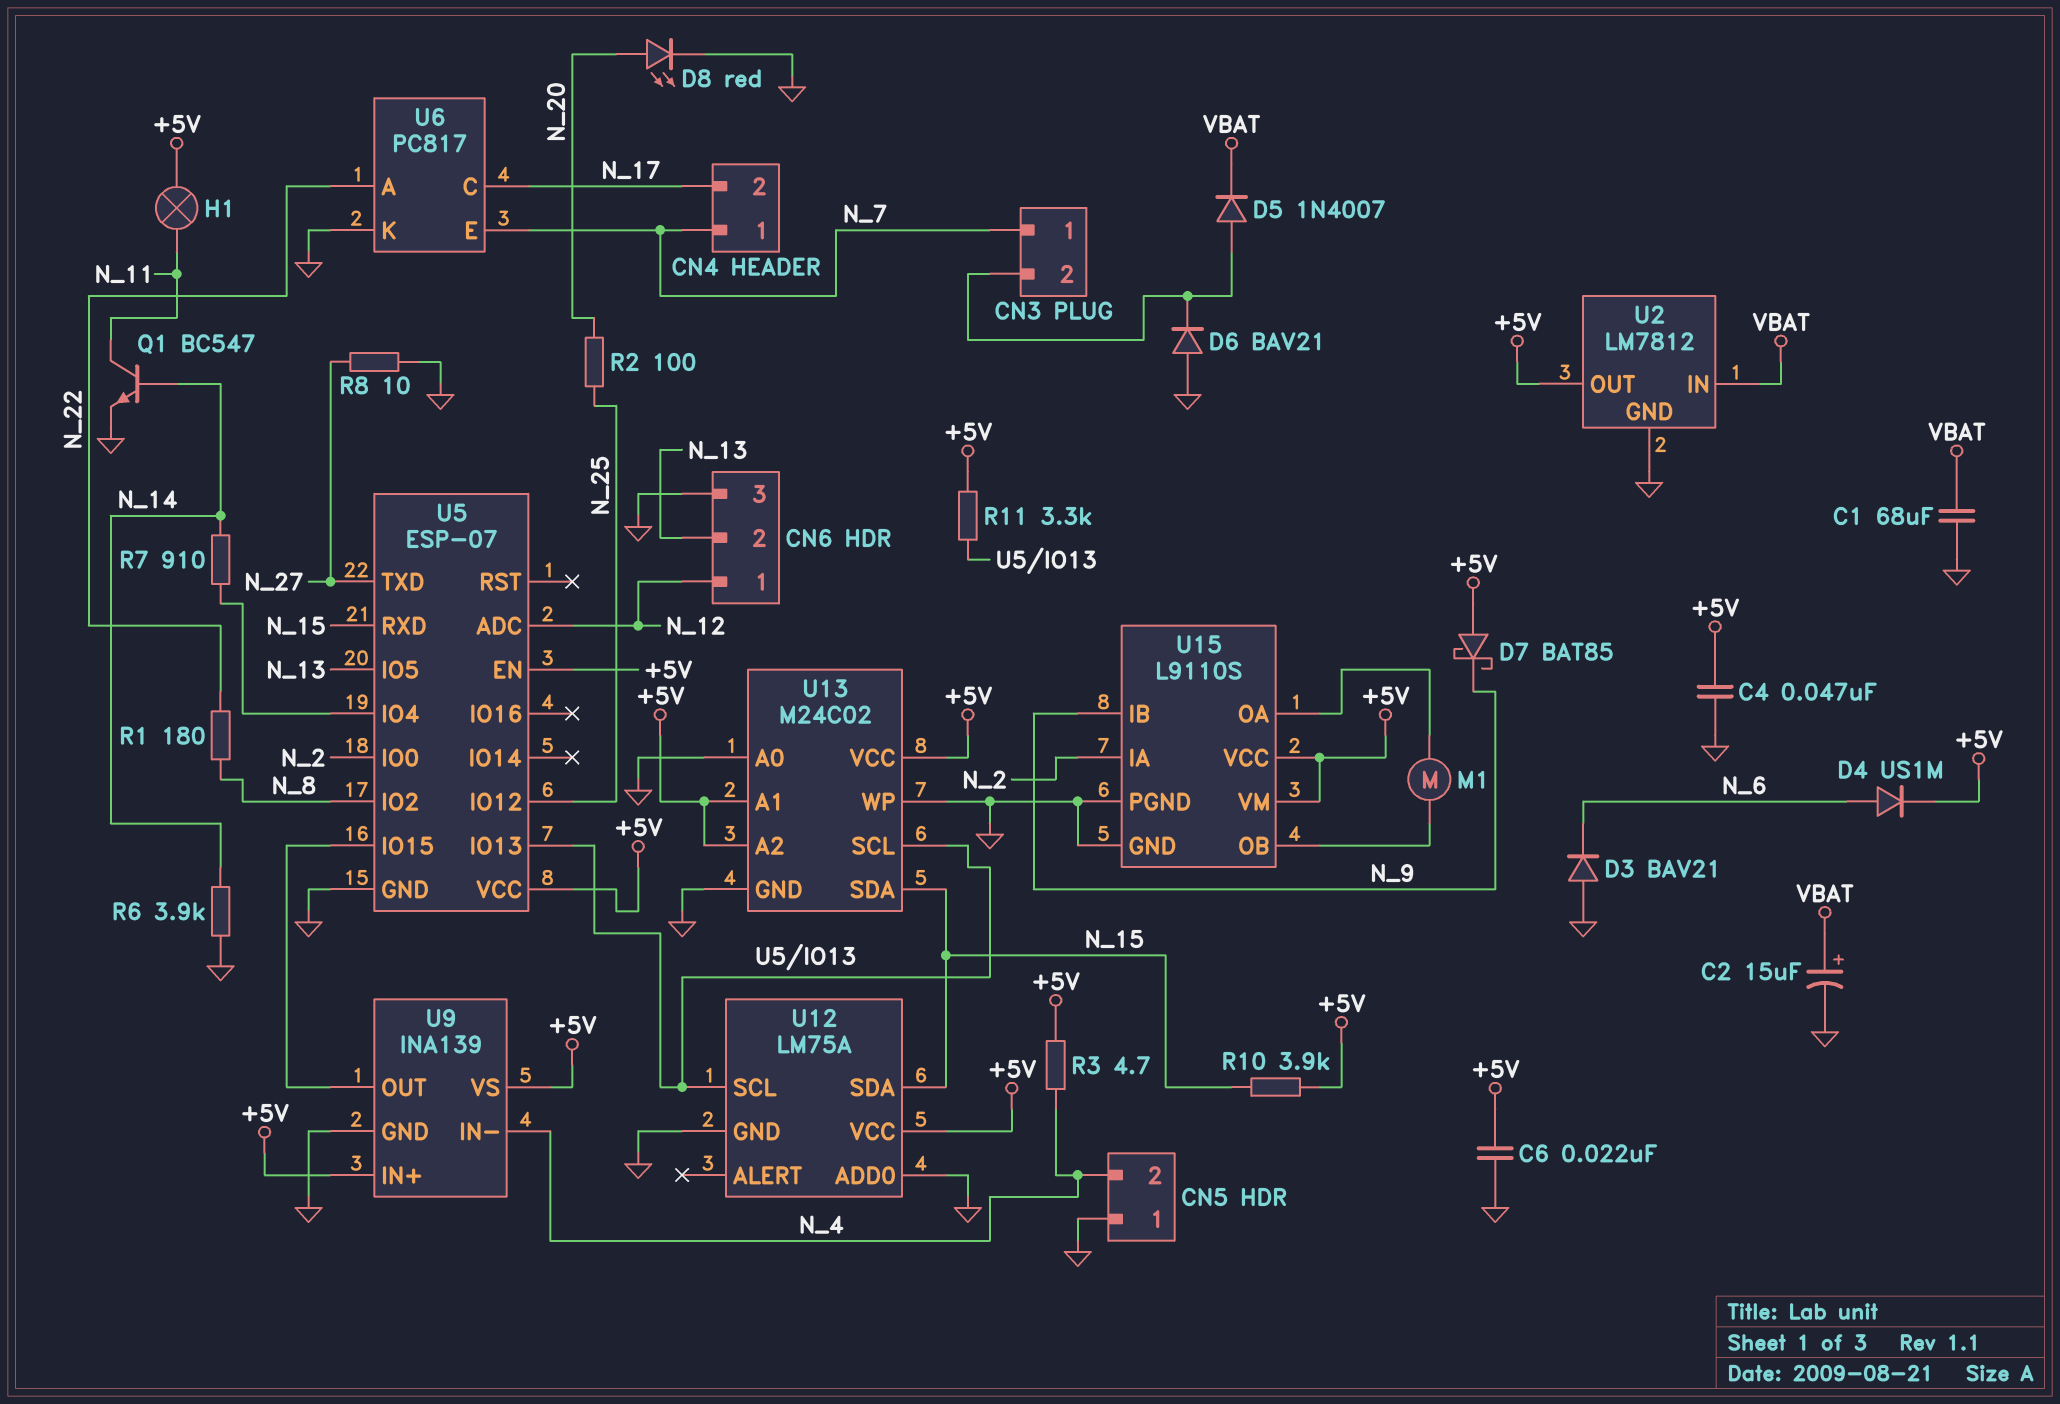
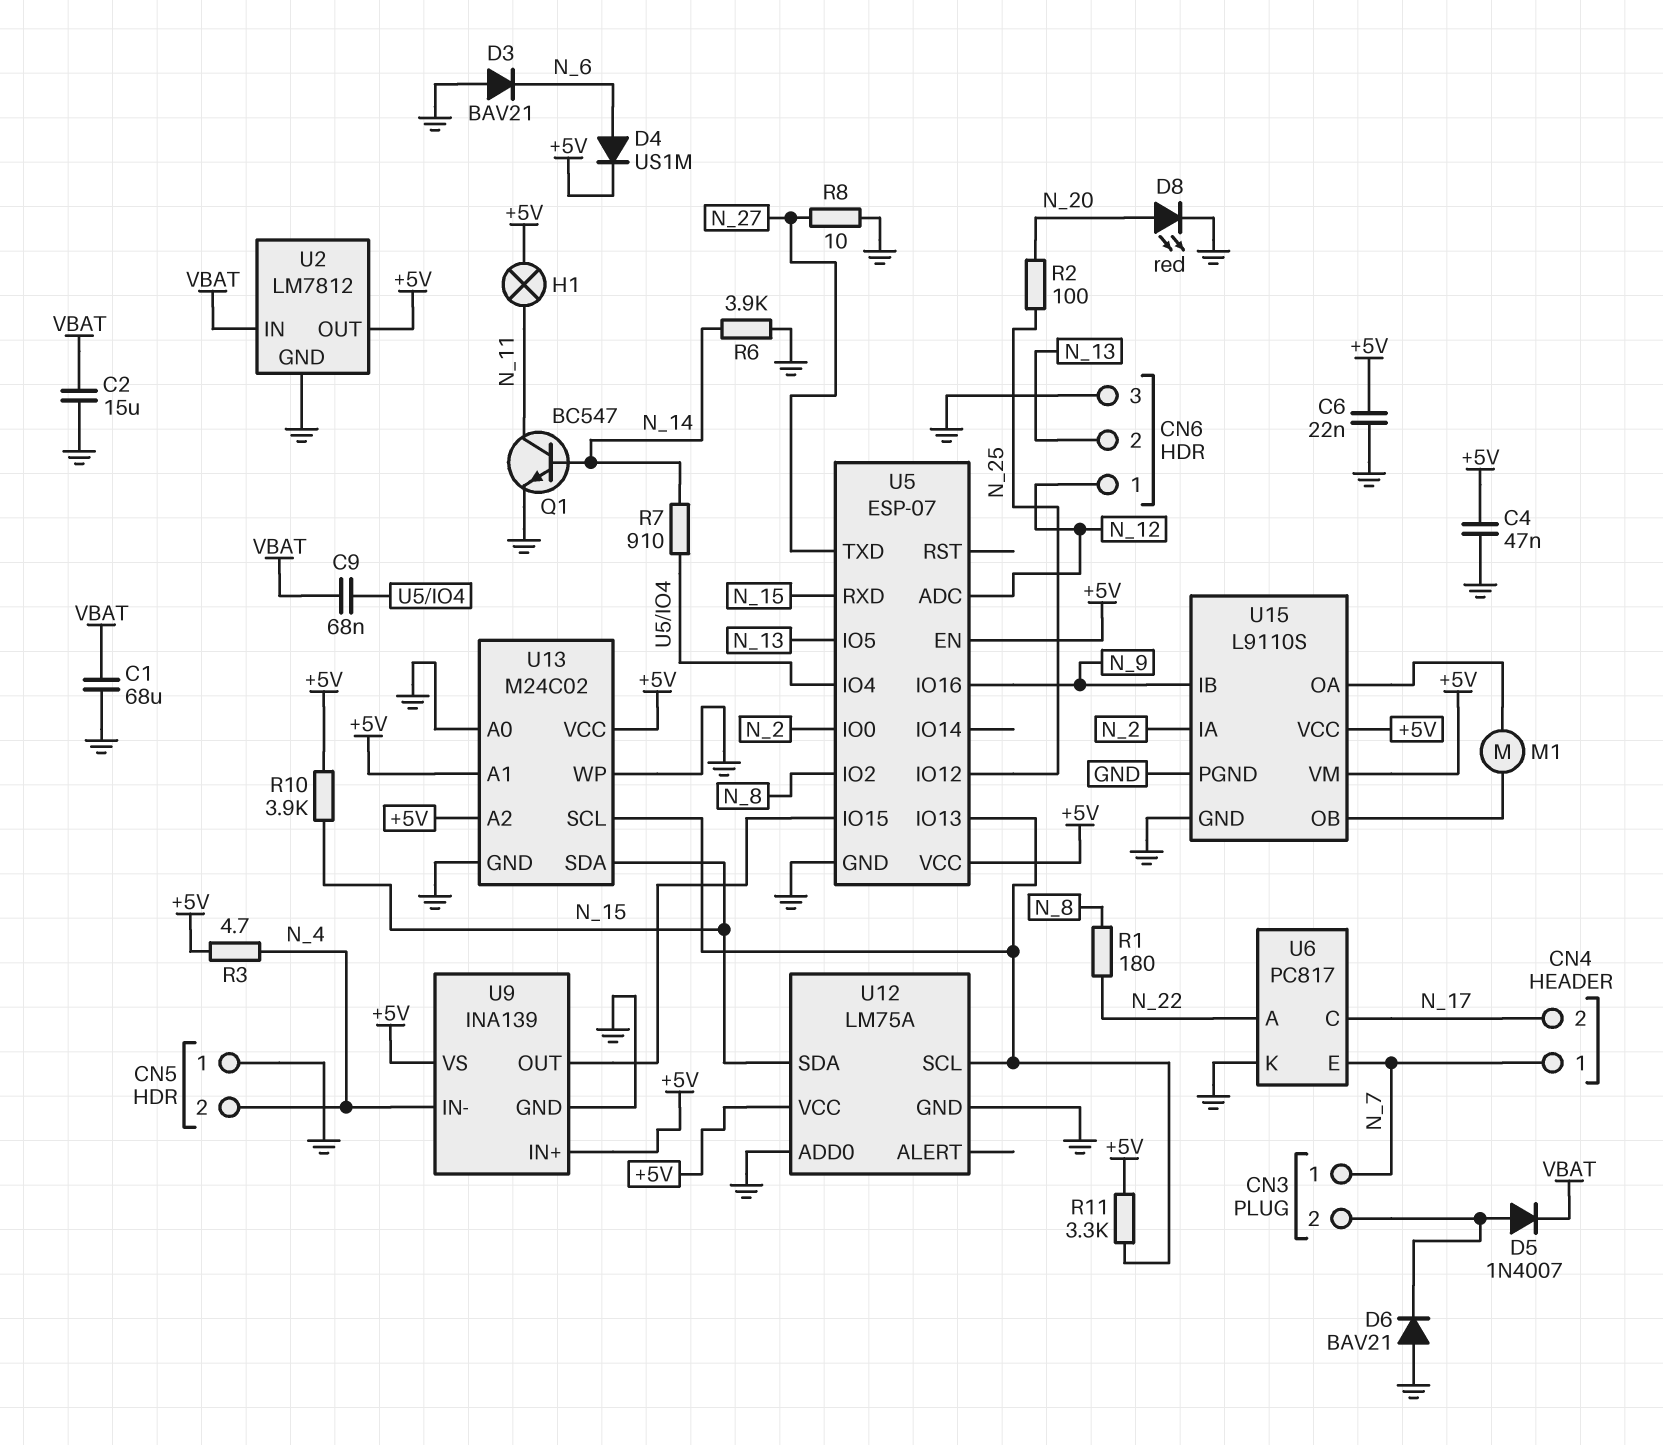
C2: 15uF (plus VBAT, minus GND) -> 15uF (GND, VBAT)
C9: none -> 68nF (U5/IO4, VBAT)
D7: schottky BAT85 (A +5V, K N_9) -> none
U5 pin IO16: none -> N_9

